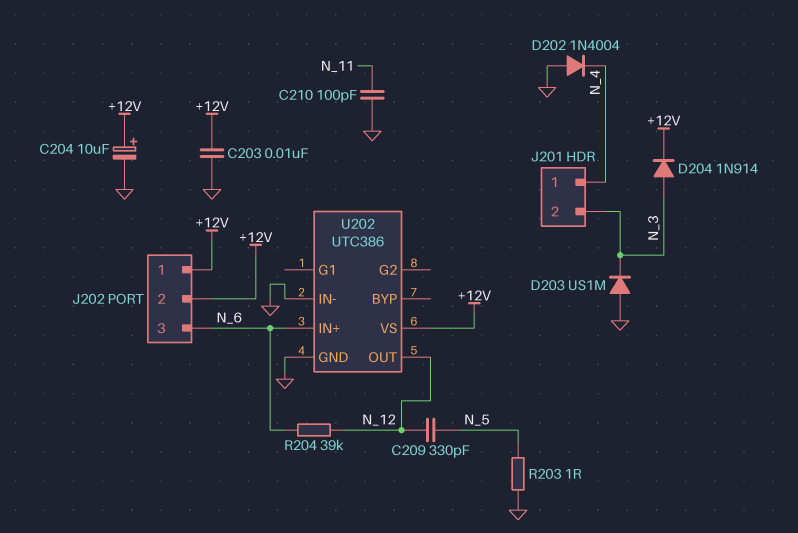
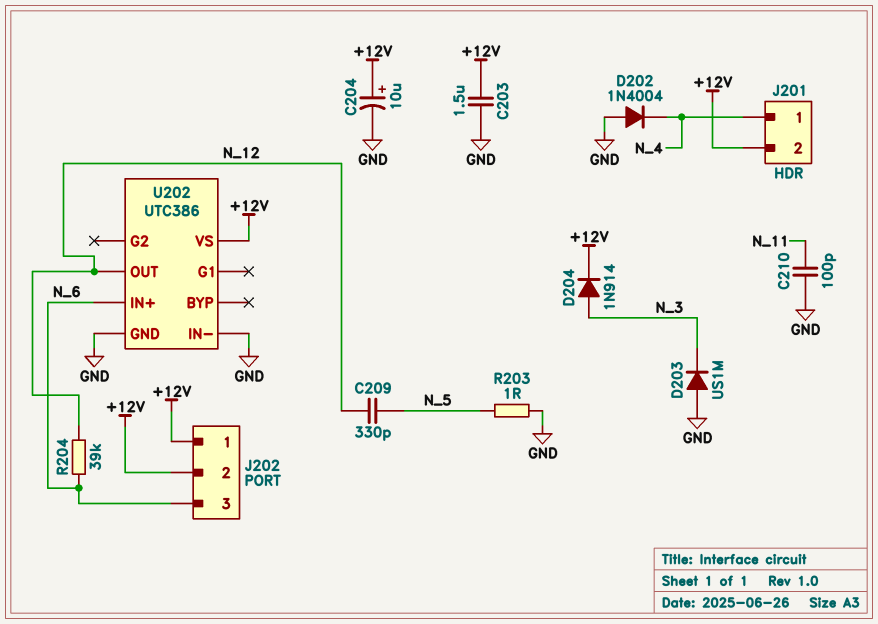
C203: 10nF (+12V, GND) -> 1.5uF (+12V, GND)
J201 pin 2: N_3 -> +12V

